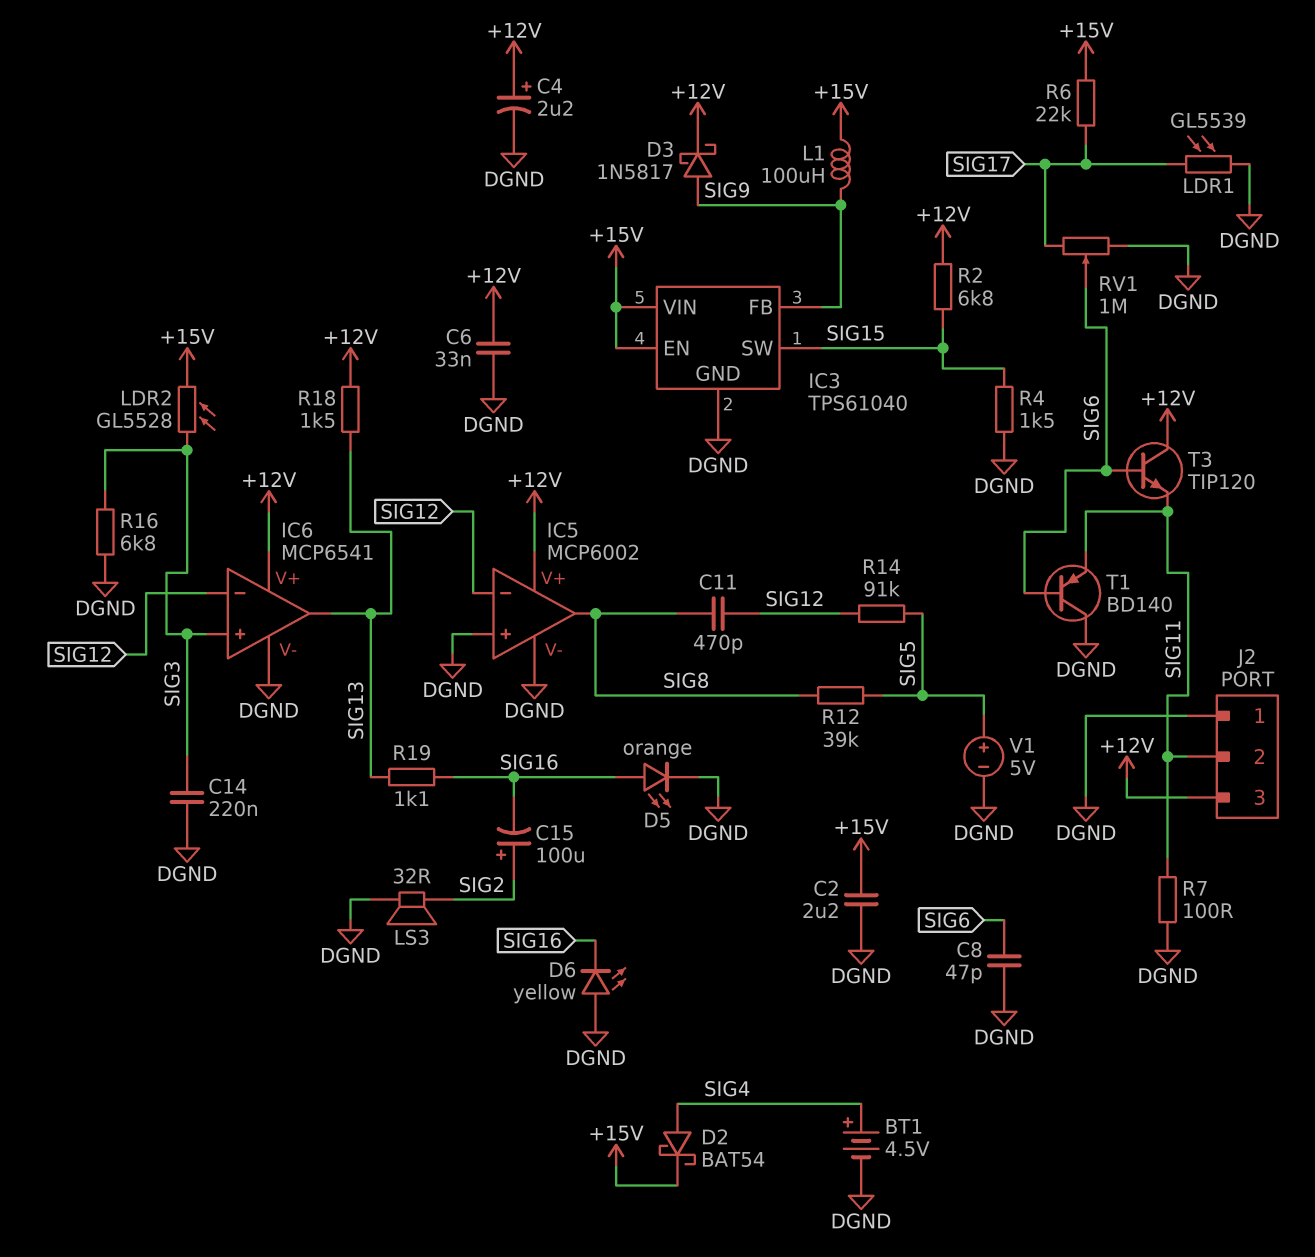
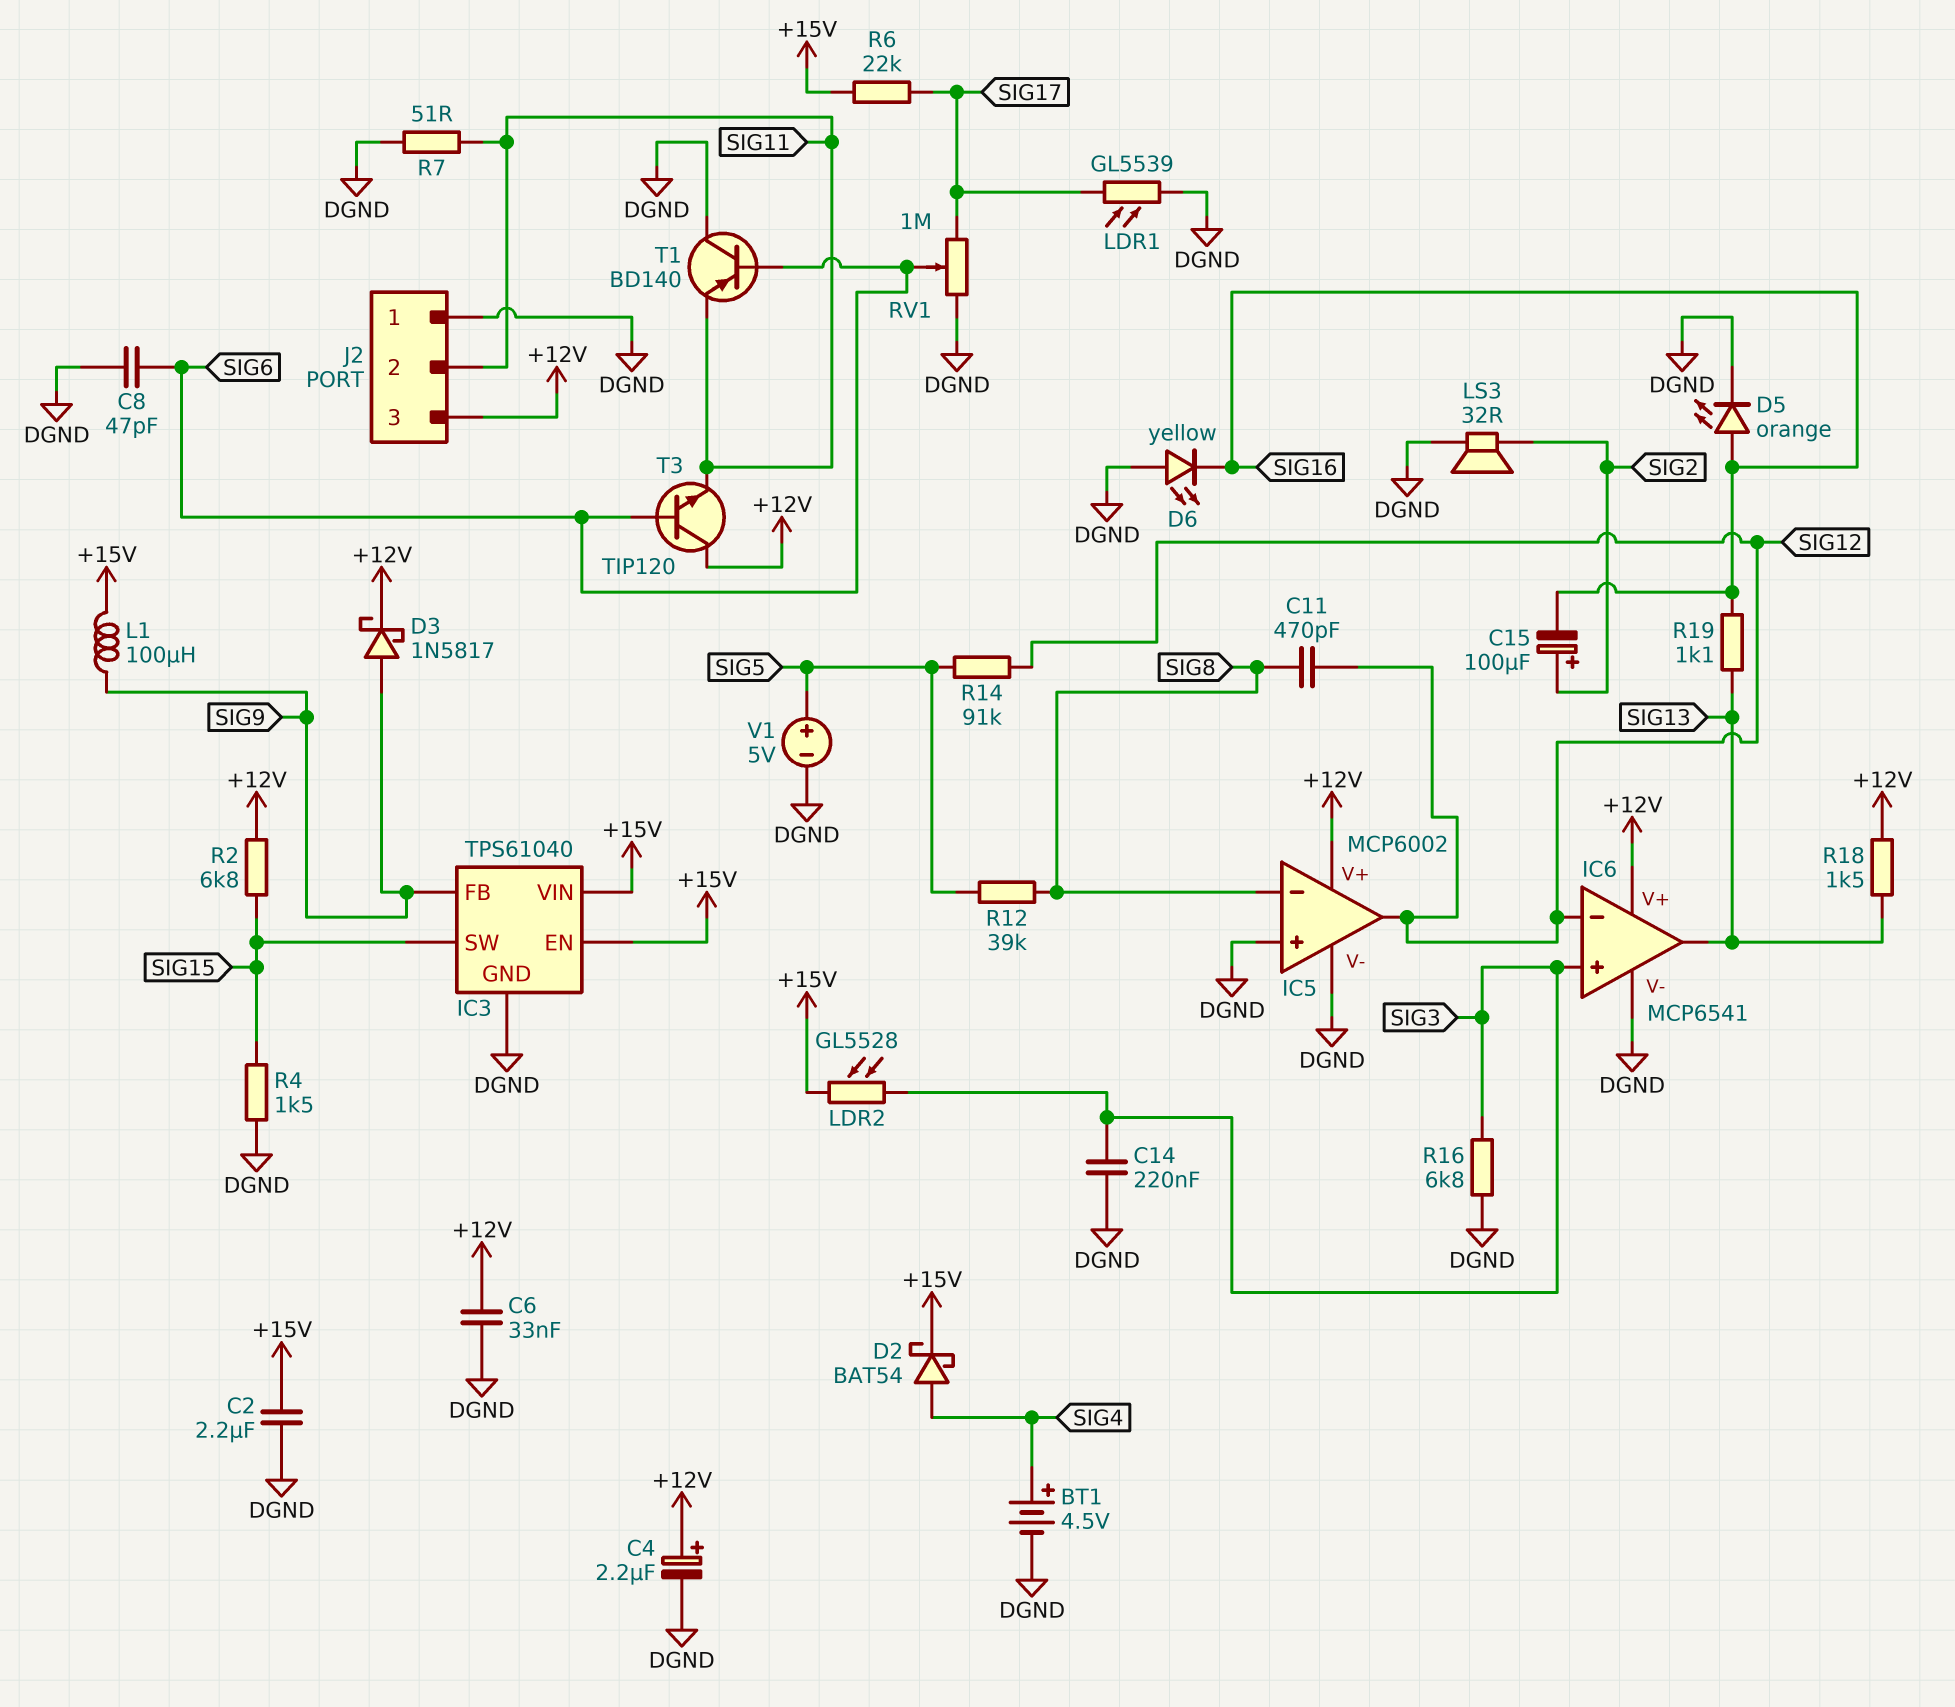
IC5 pin in-: SIG12 -> SIG8
IC5 pin out: SIG8 -> SIG12
R7: 100 (DGND, SIG11) -> 51 (DGND, SIG11)

